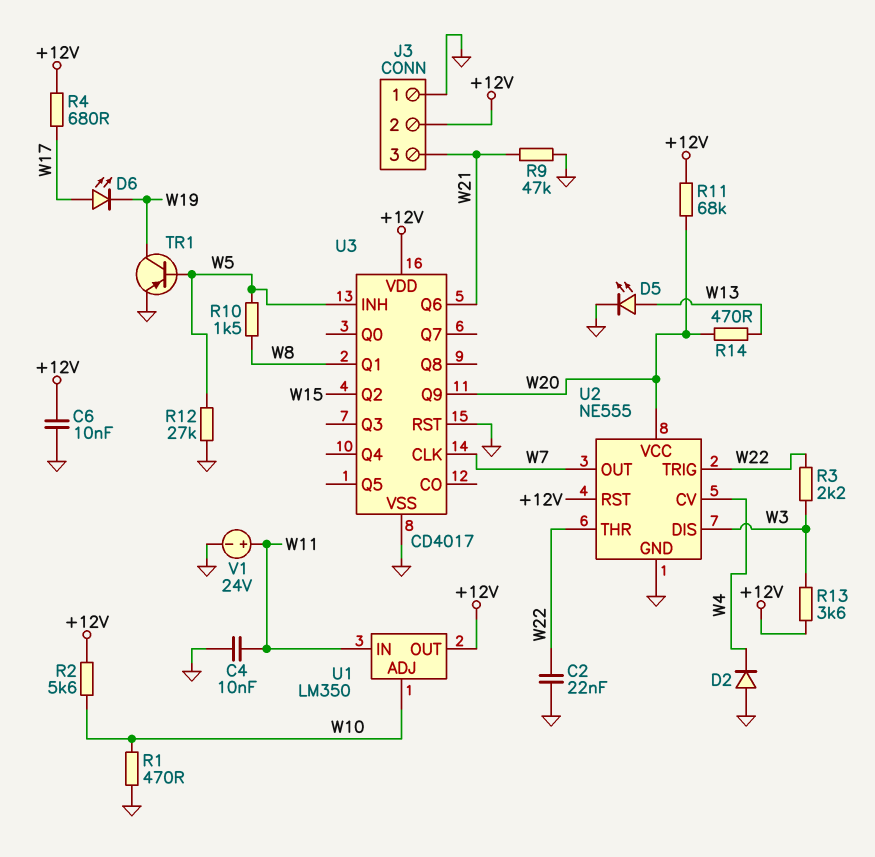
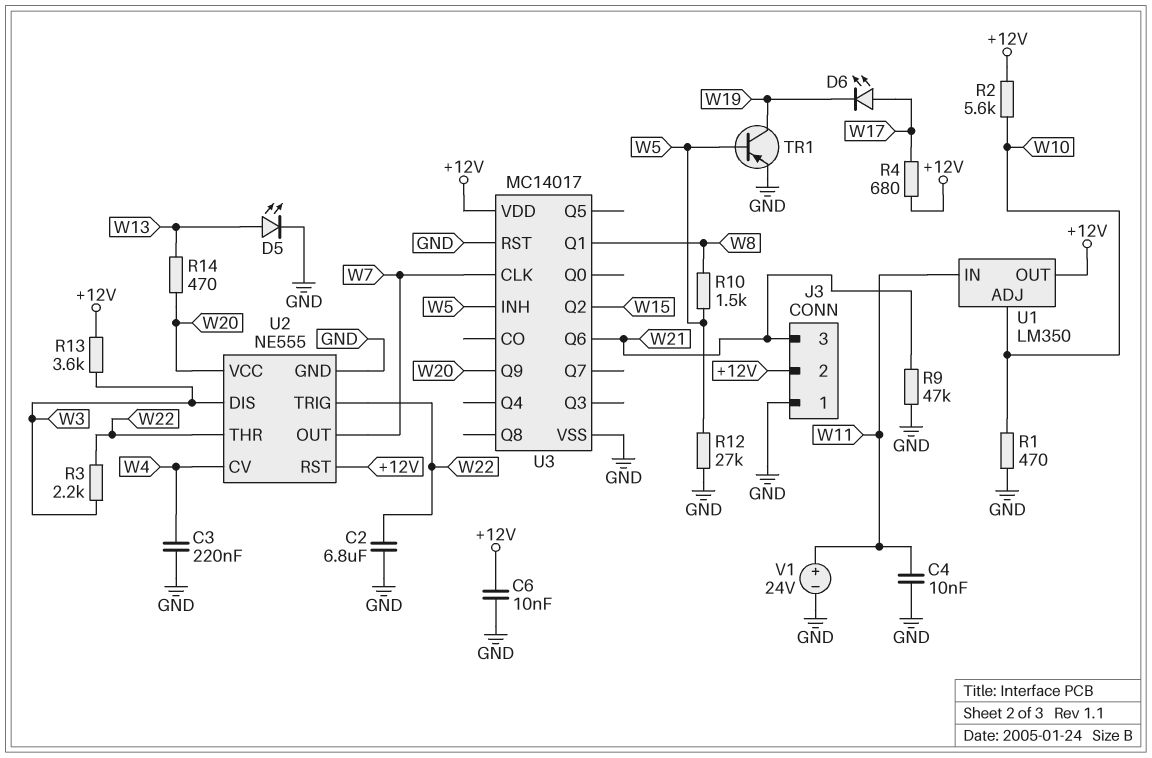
C2: 22nF (GND, W22) -> 6.8uF (GND, W22)
C3: none -> 220nF (GND, W4)
D2: diode (A GND, K W4) -> none
R11: 68k (+12V, W20) -> none
U3: CD4017 -> MC14017

